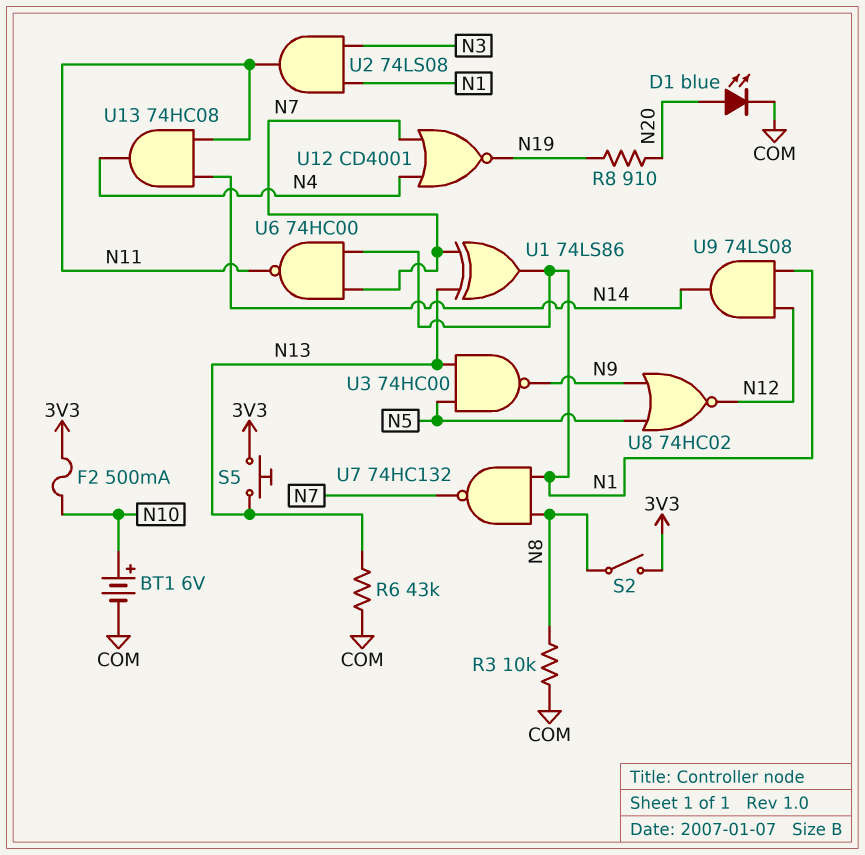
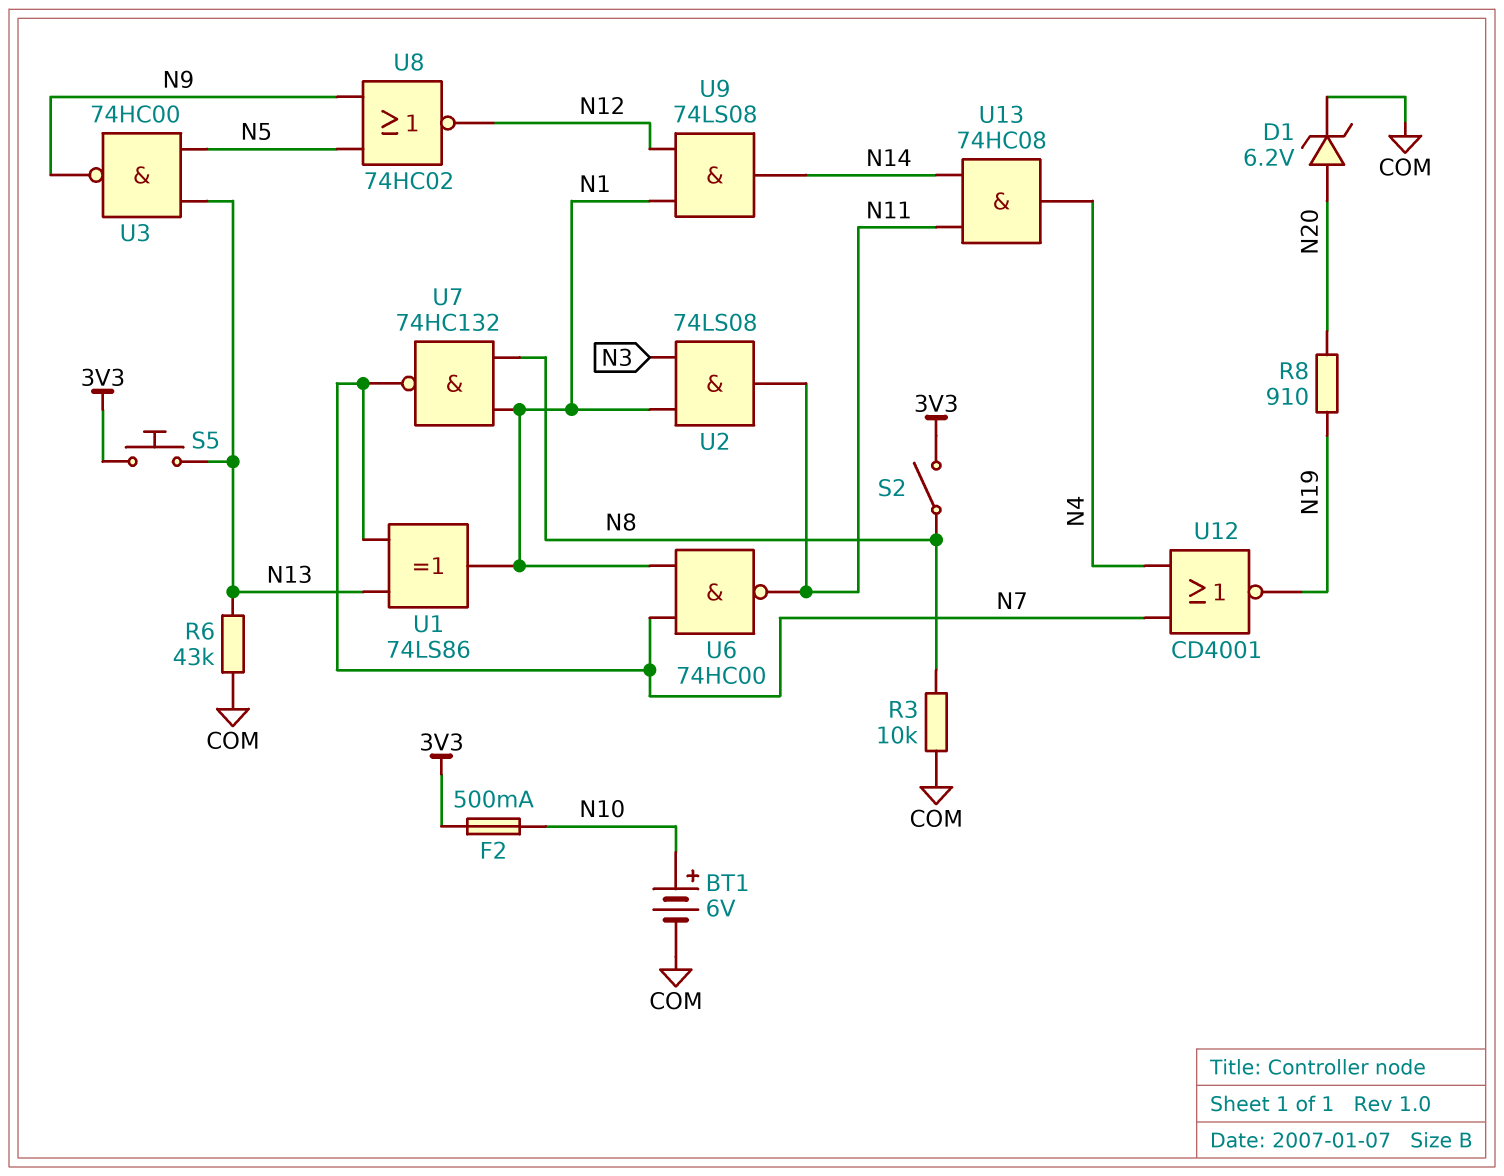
D1: LED blue (A N20, K COM) -> zener 6.2V (A N20, K COM)

